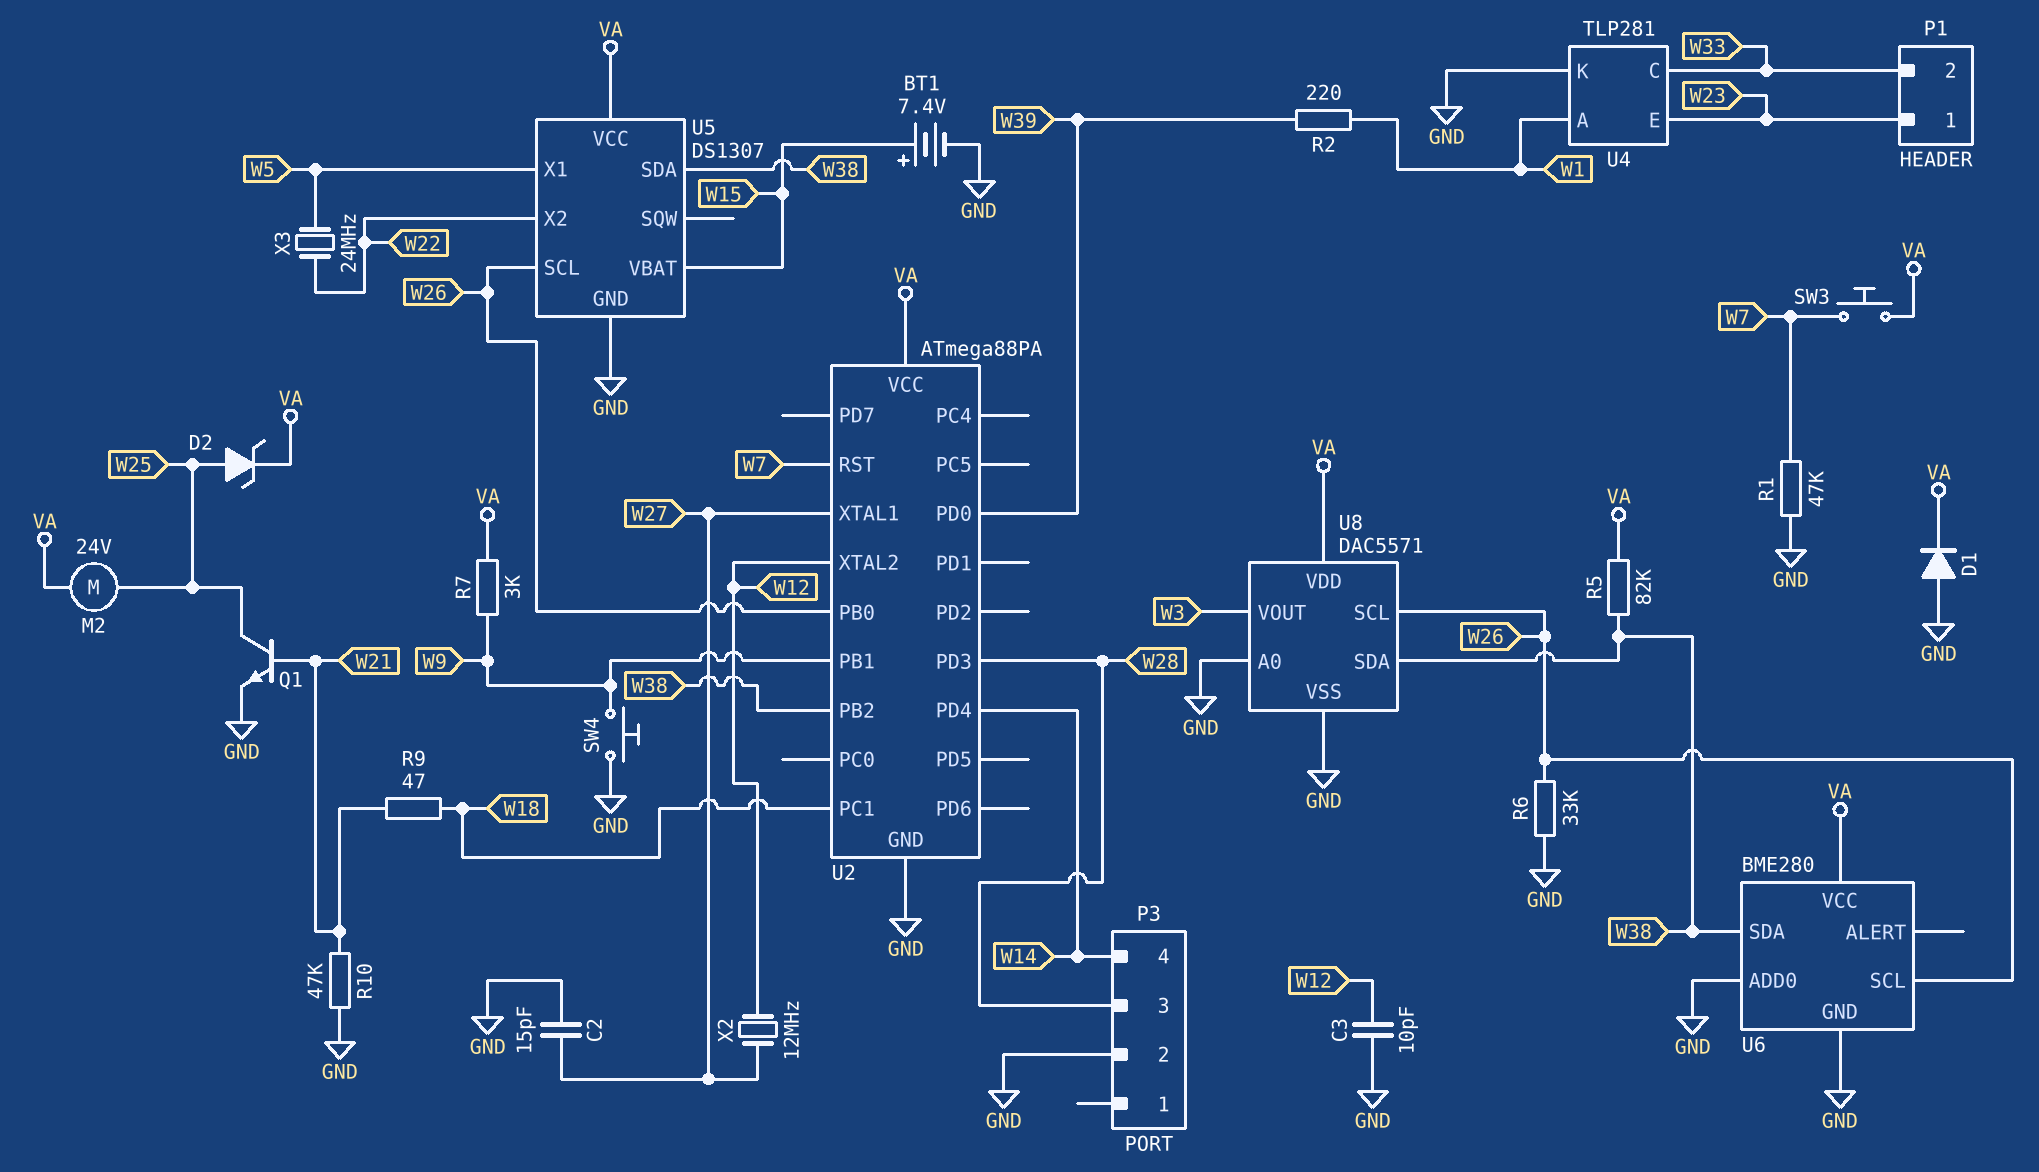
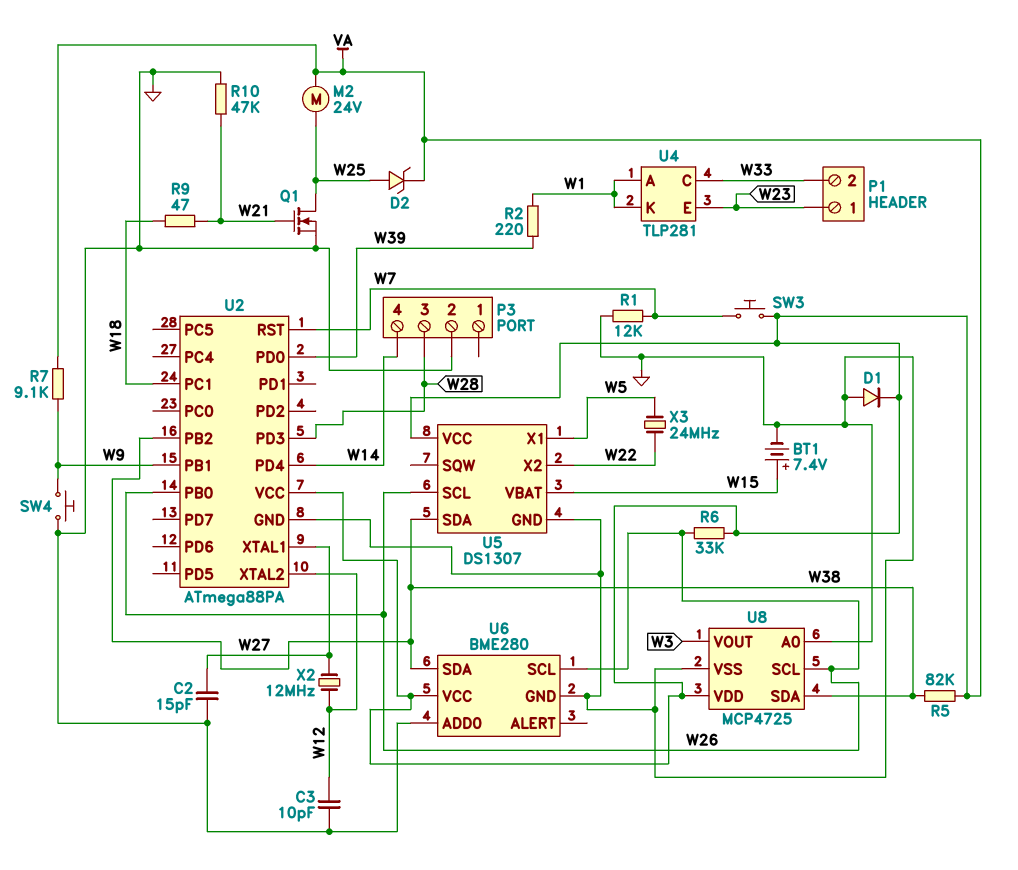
Q1: NPN (B W21, C W25, E GND) -> NMOS (G W21, D W25, S GND)
R1: 47k (GND, W7) -> 12k (GND, W7)
R6: 33k (GND, W26) -> 33k (VA, W26)
R7: 3k (VA, W9) -> 9.1k (VA, W9)
U4 pin K: GND -> W1
U8: DAC5571 -> MCP4725

